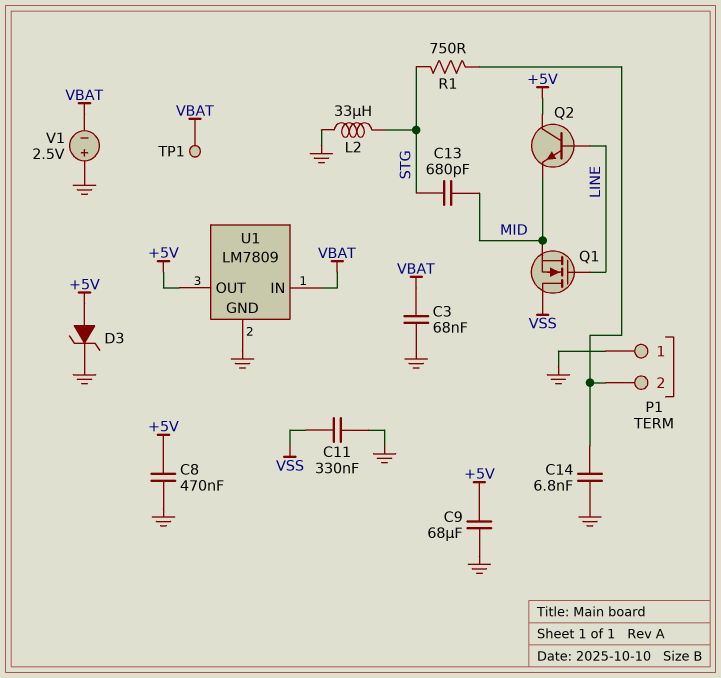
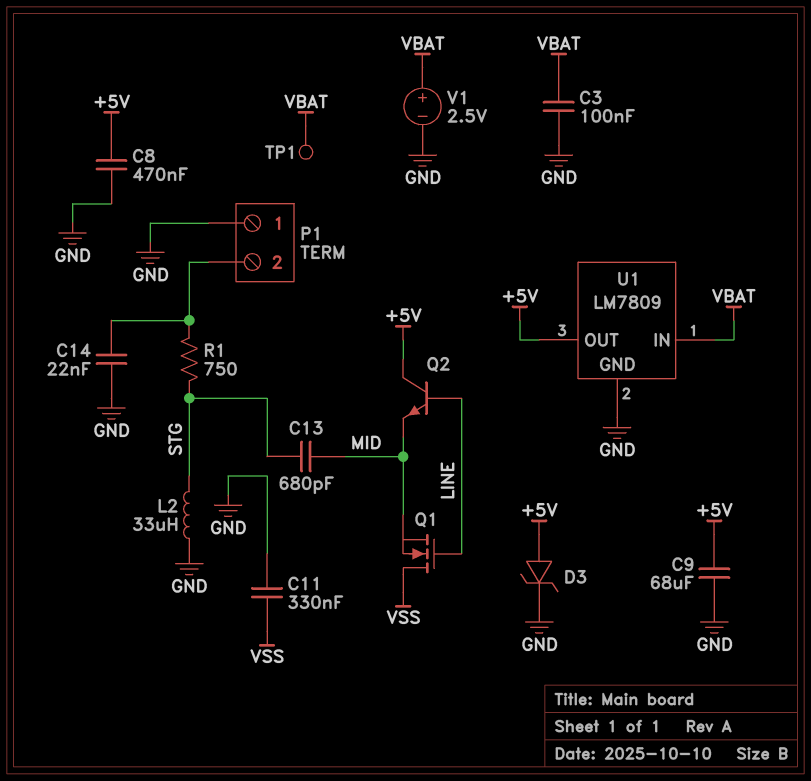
C3: 68nF (GND, VBAT) -> 100nF (GND, VBAT)
C14: 6.8nF (GND, P1/2) -> 22nF (GND, P1/2)
V1: 2.5V (plus GND, minus VBAT) -> 2.5V (plus VBAT, minus GND)

